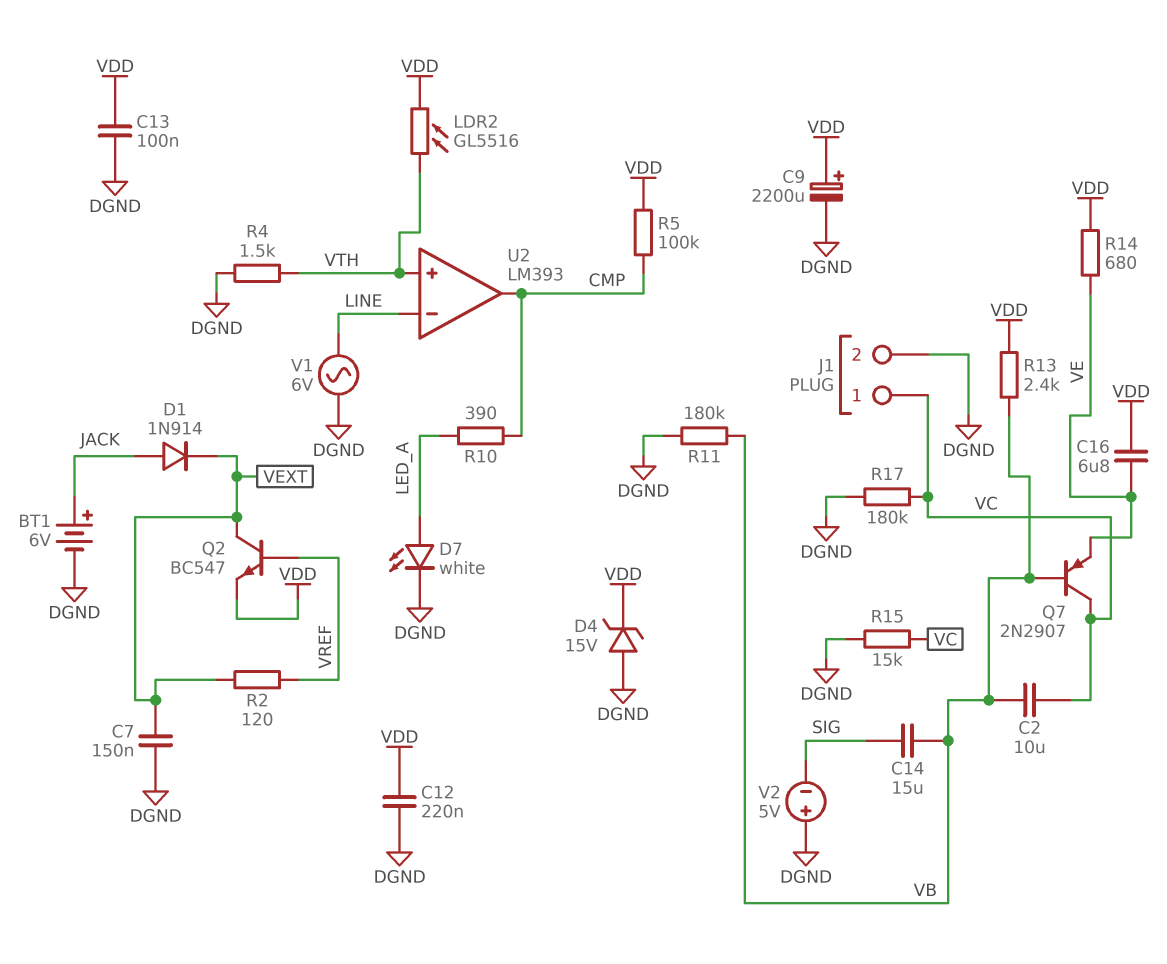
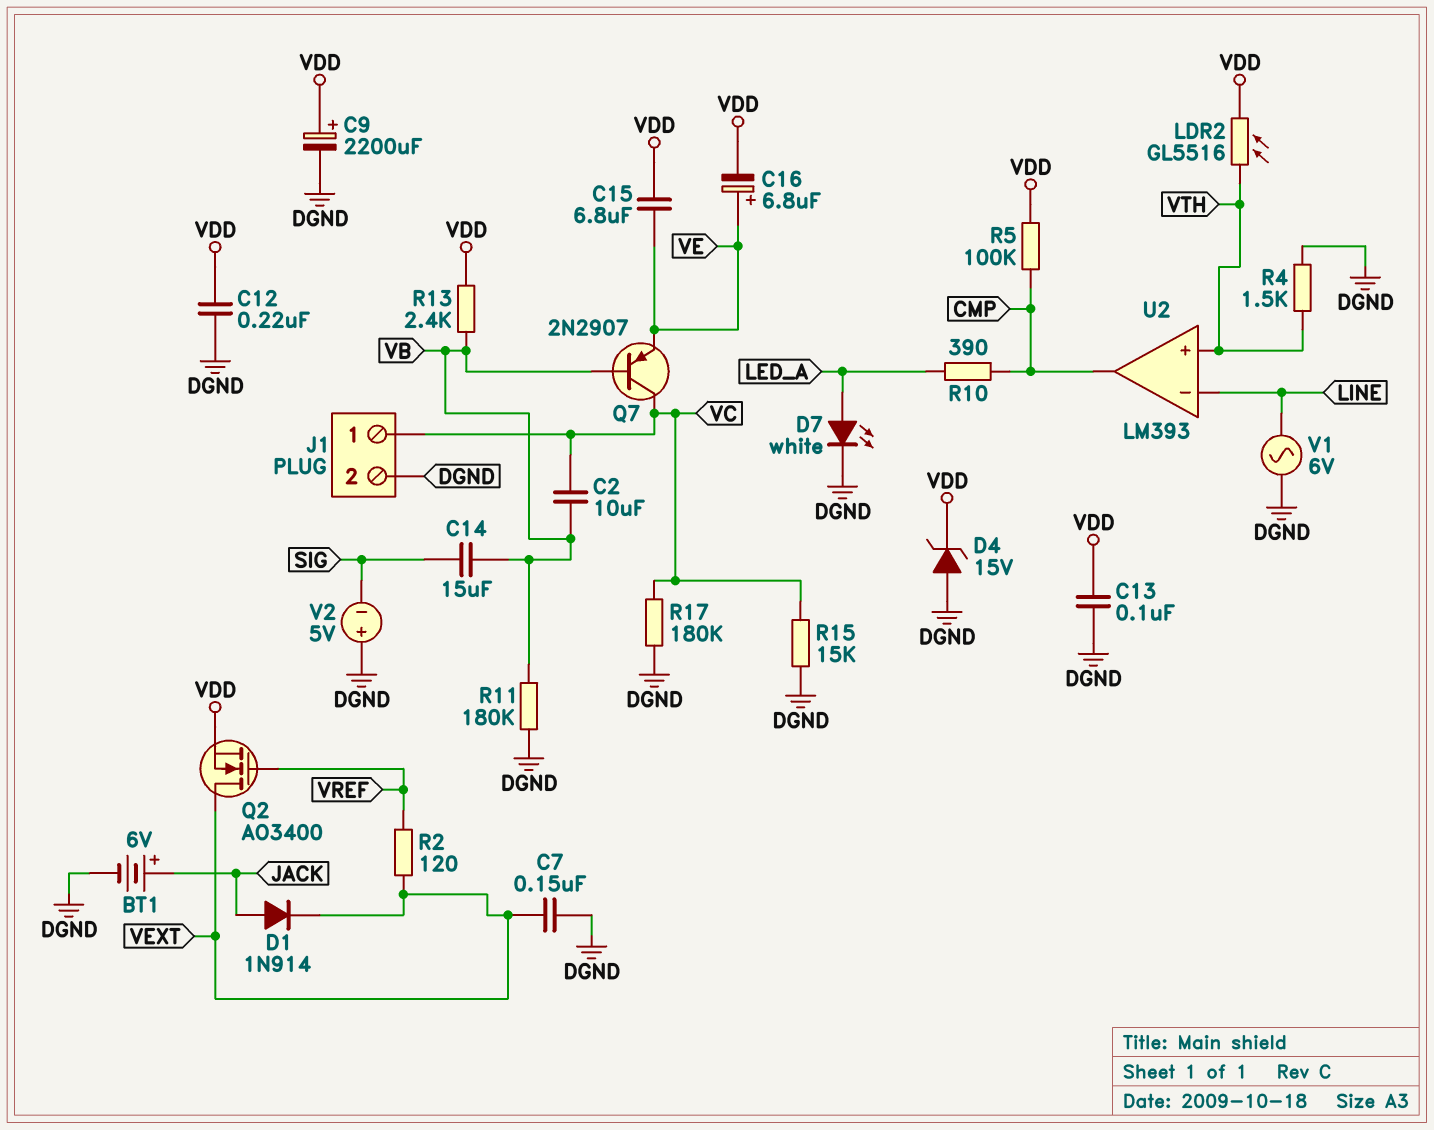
C15: none -> 6.8uF (VDD, VE)
C16: 6.8uF (VDD, VE) -> 6.8uF (plus VE, minus VDD)
Q2: NPN BC547 (B VREF, C VEXT, E VDD) -> NMOS AO3400 (G VREF, D VEXT, S VDD)
R14: 680 (VDD, VE) -> none

